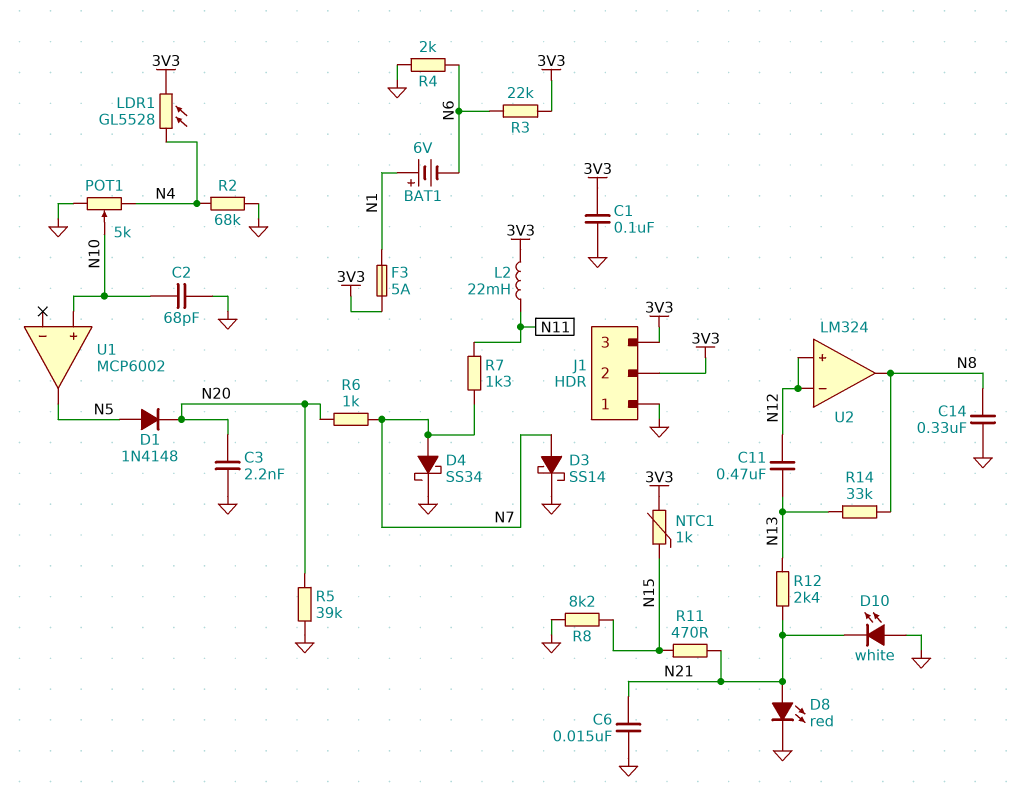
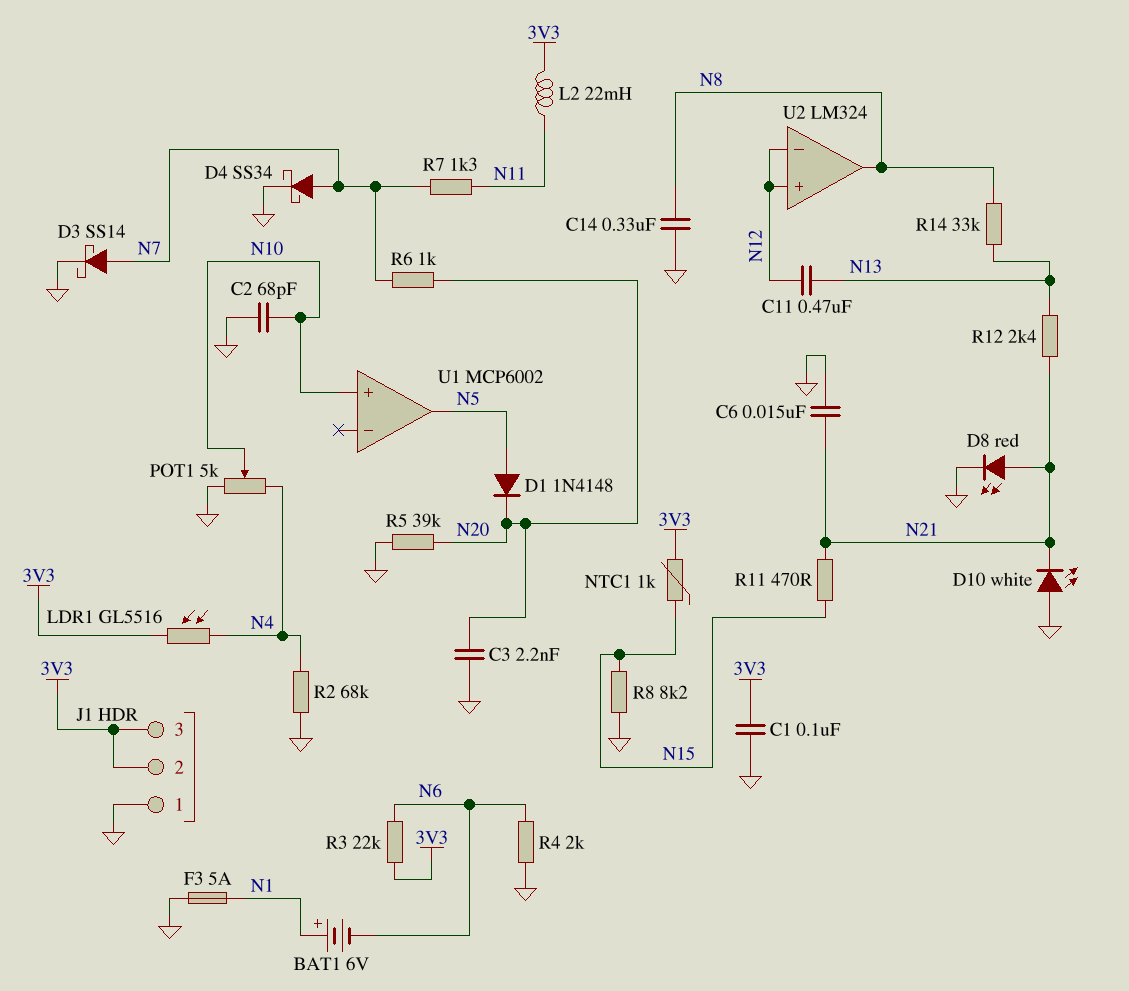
F3: 5A (3V3, N1) -> 5A (GND, N1)
LDR1: GL5528 (3V3, N4) -> GL5516 (3V3, N4)

